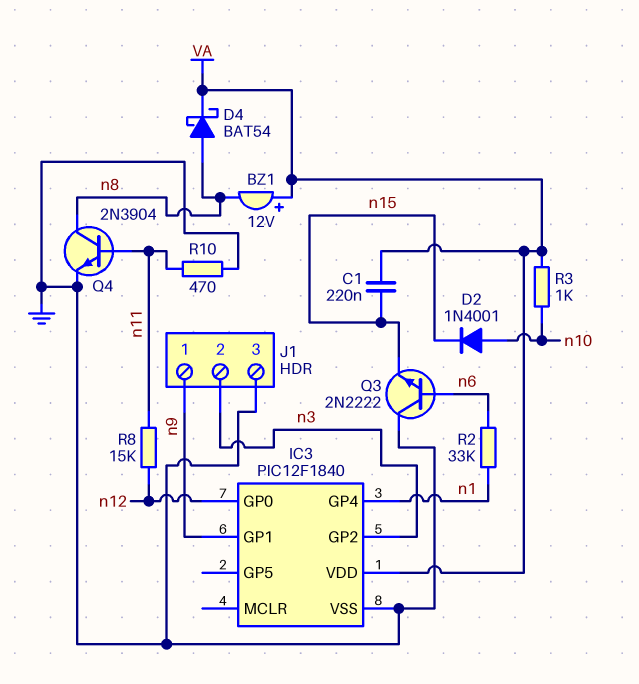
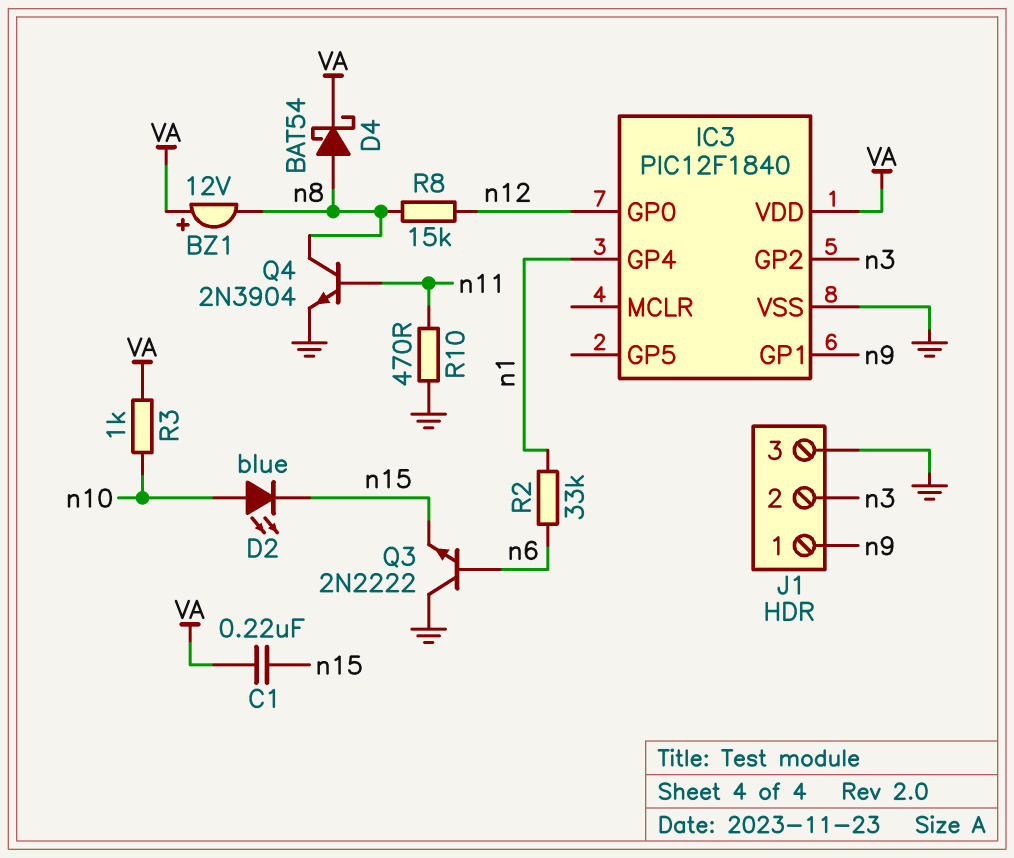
D2: diode 1N4001 (A n10, K n15) -> LED blue (A n10, K n15)
R8: 15k (n11, n12) -> 15k (n8, n12)

